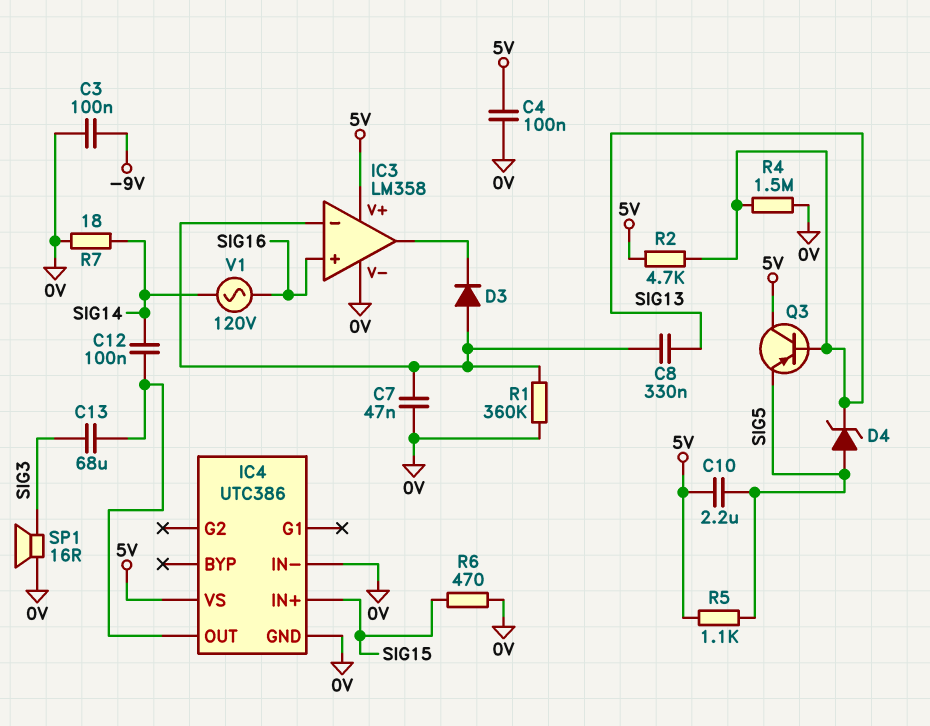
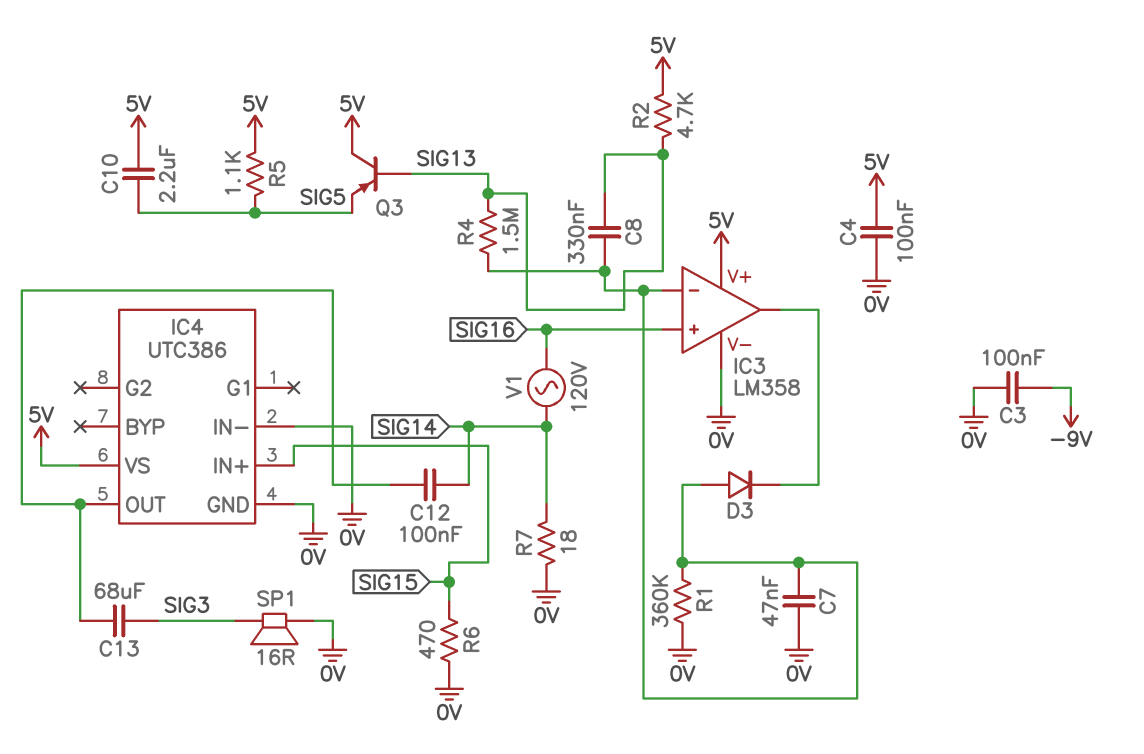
D4: zener (A SIG5, K SIG13) -> none
R4: 1.5M (0V, SIG13) -> 1.5M (IC3/in-, SIG13)

